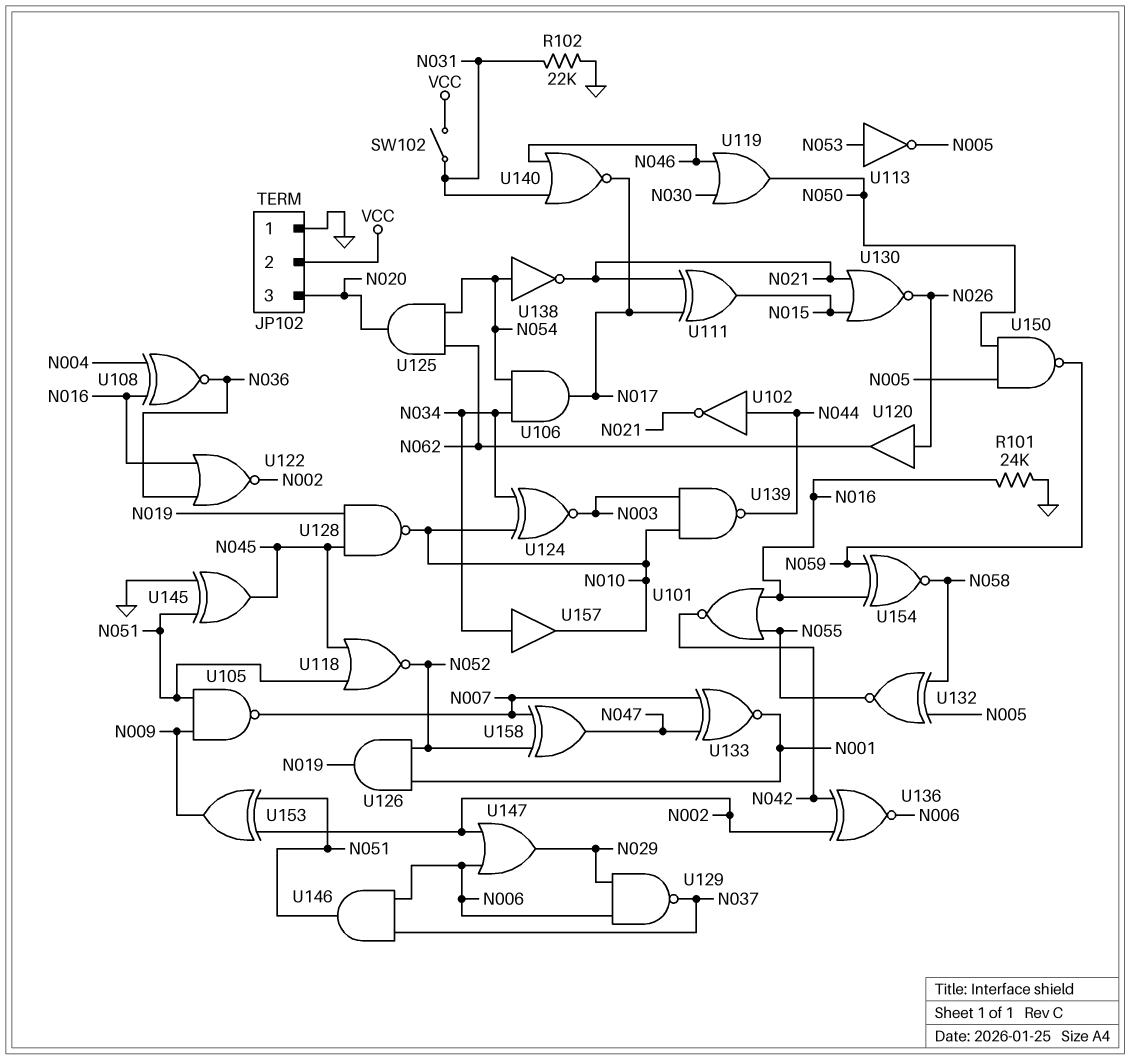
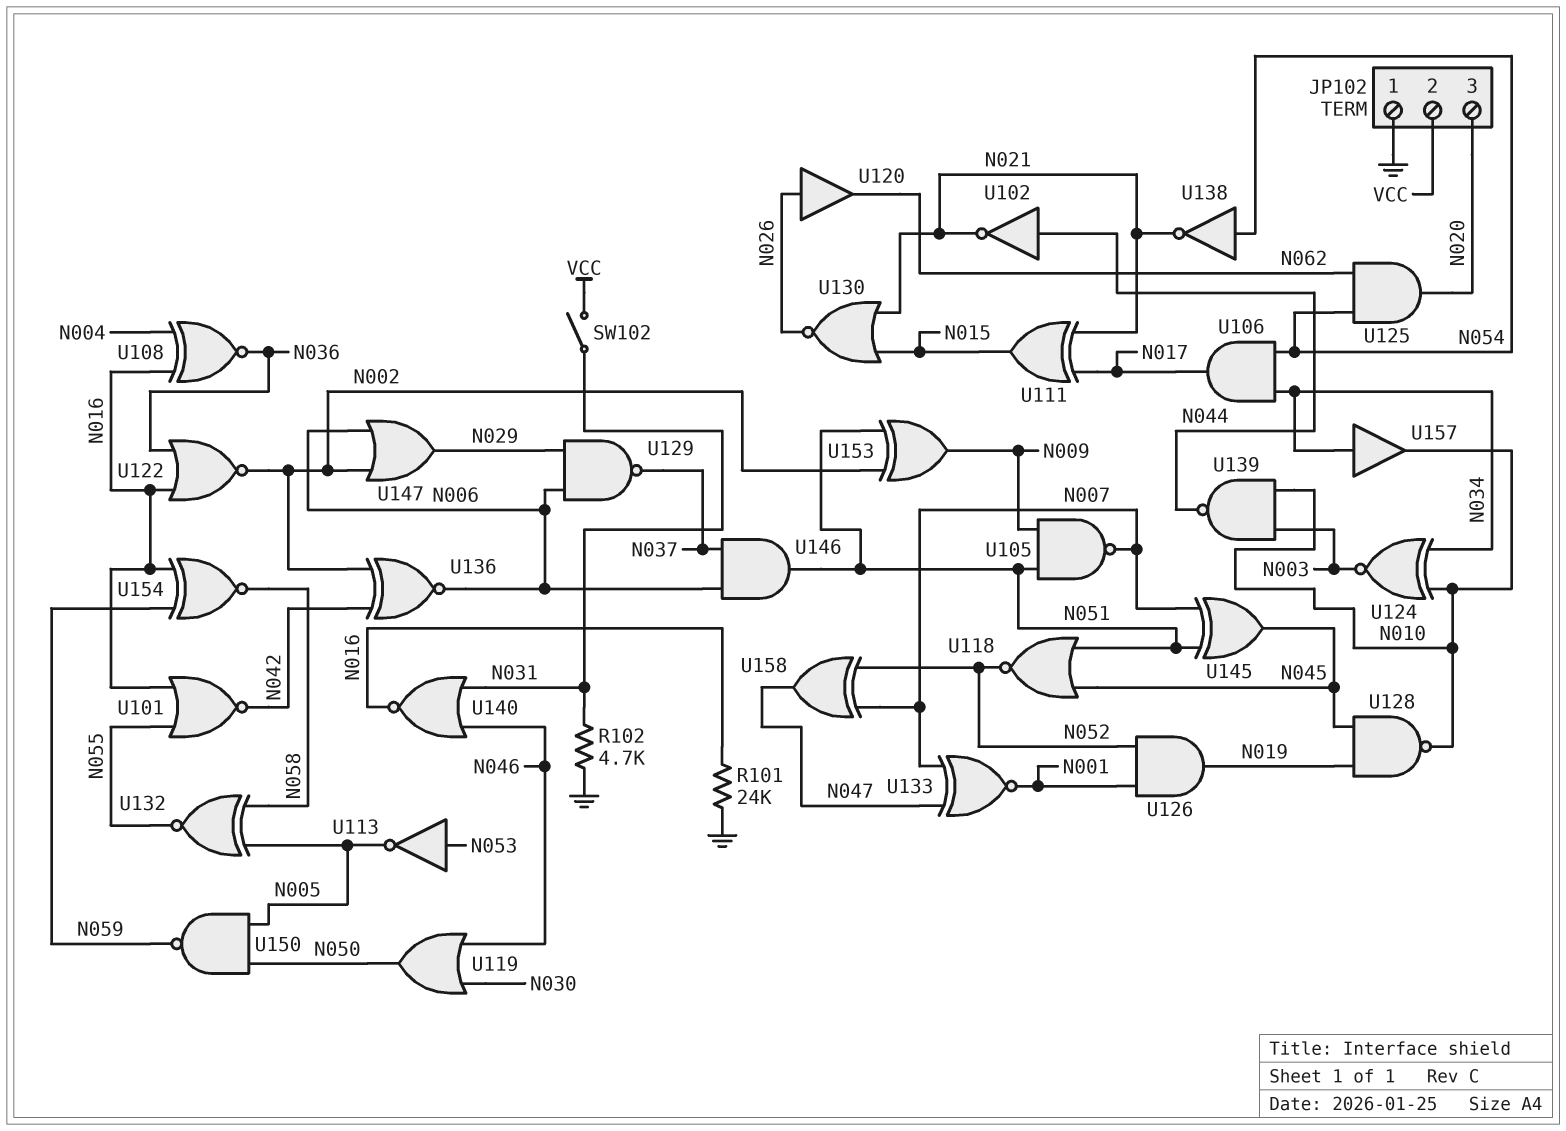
R102: 22k (GND, N031) -> 4.7k (GND, N031)
U140: NOR (in N031, in N046, out N017) -> NOR (in N031, in N046, out N016)
U145: XOR (in GND, in N051, out N045) -> XOR (in N007, in N051, out N045)

